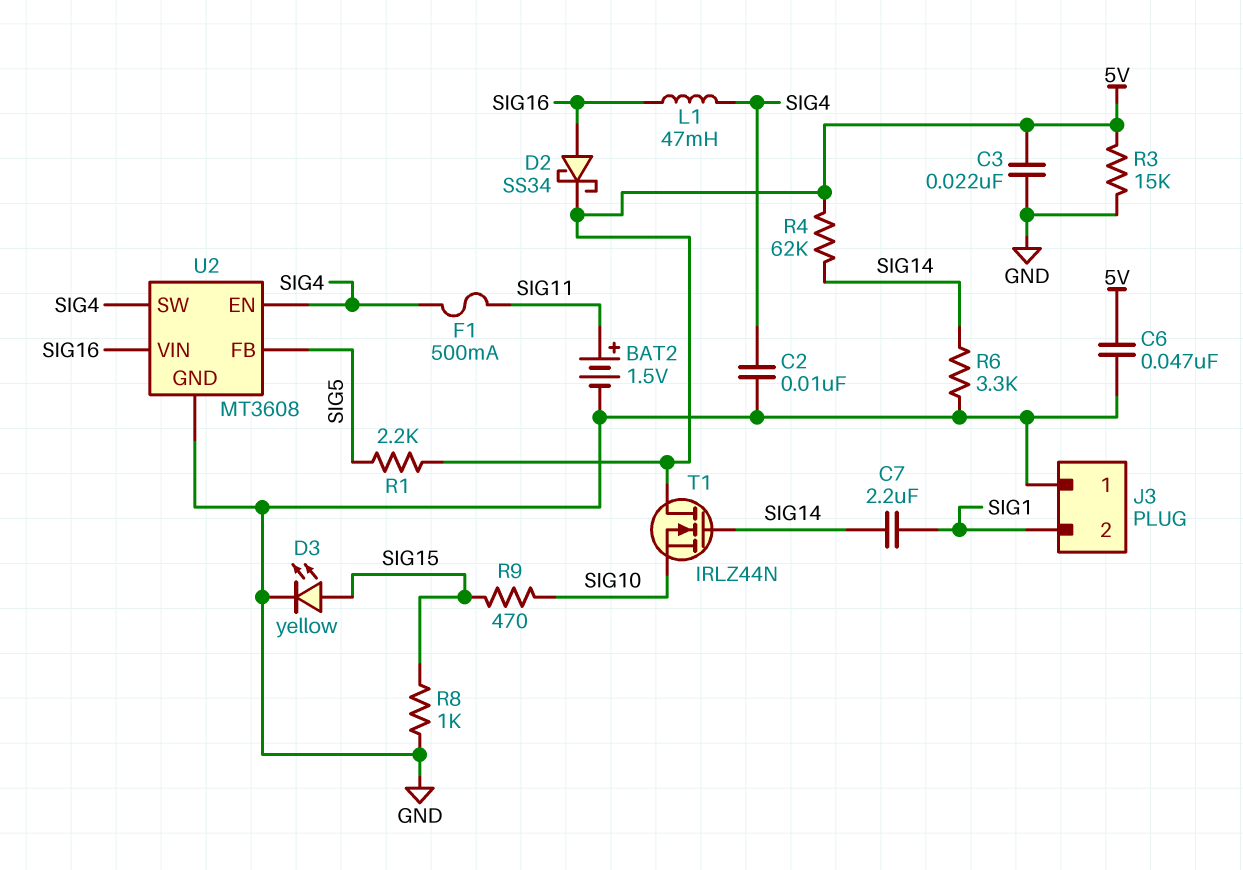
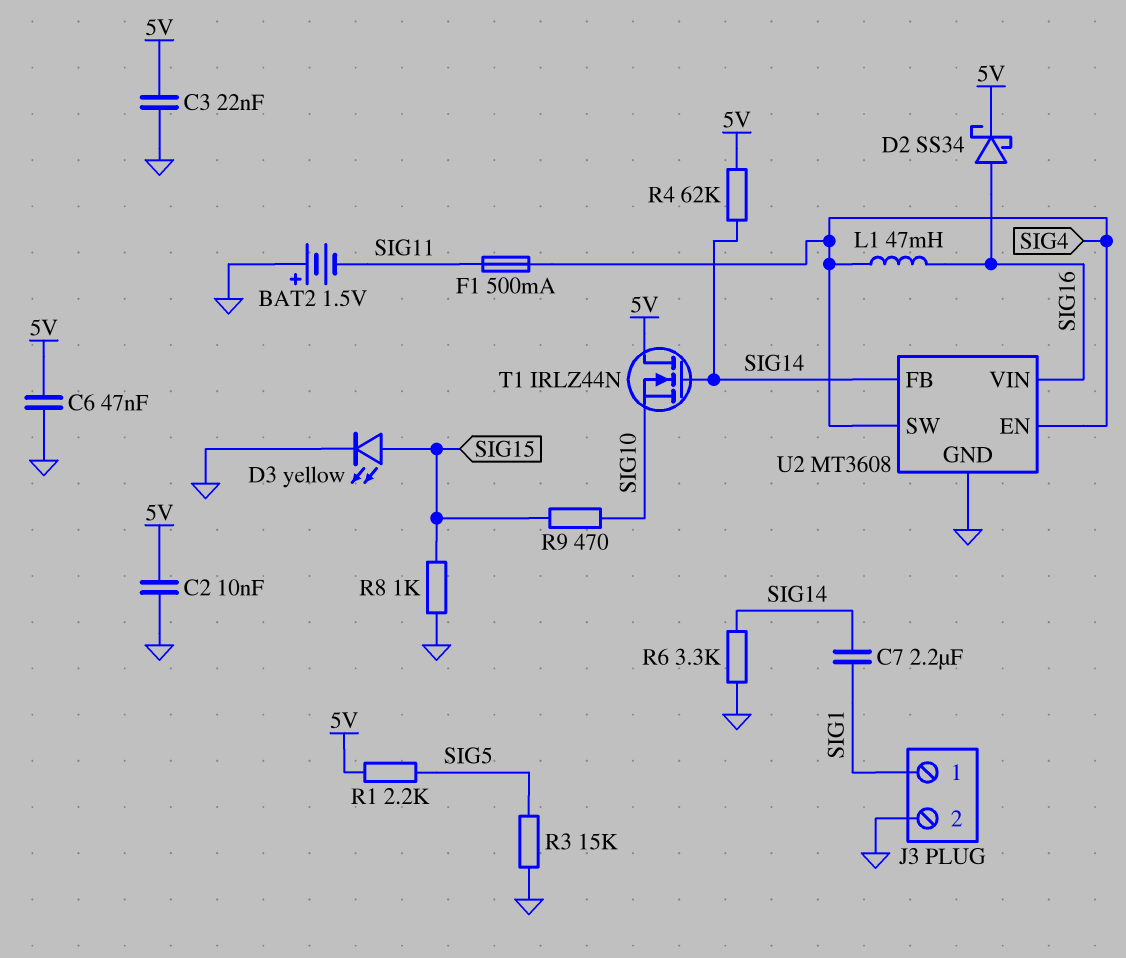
BAT2: 1.5V (plus SIG11, minus GND) -> 1.5V (plus GND, minus SIG11)
C2: 10nF (GND, SIG4) -> 10nF (5V, GND)
J3 pin 1: GND -> SIG1
J3 pin 2: SIG1 -> GND
R3: 15k (5V, GND) -> 15k (GND, SIG5)
U2 pin FB: SIG5 -> SIG14

